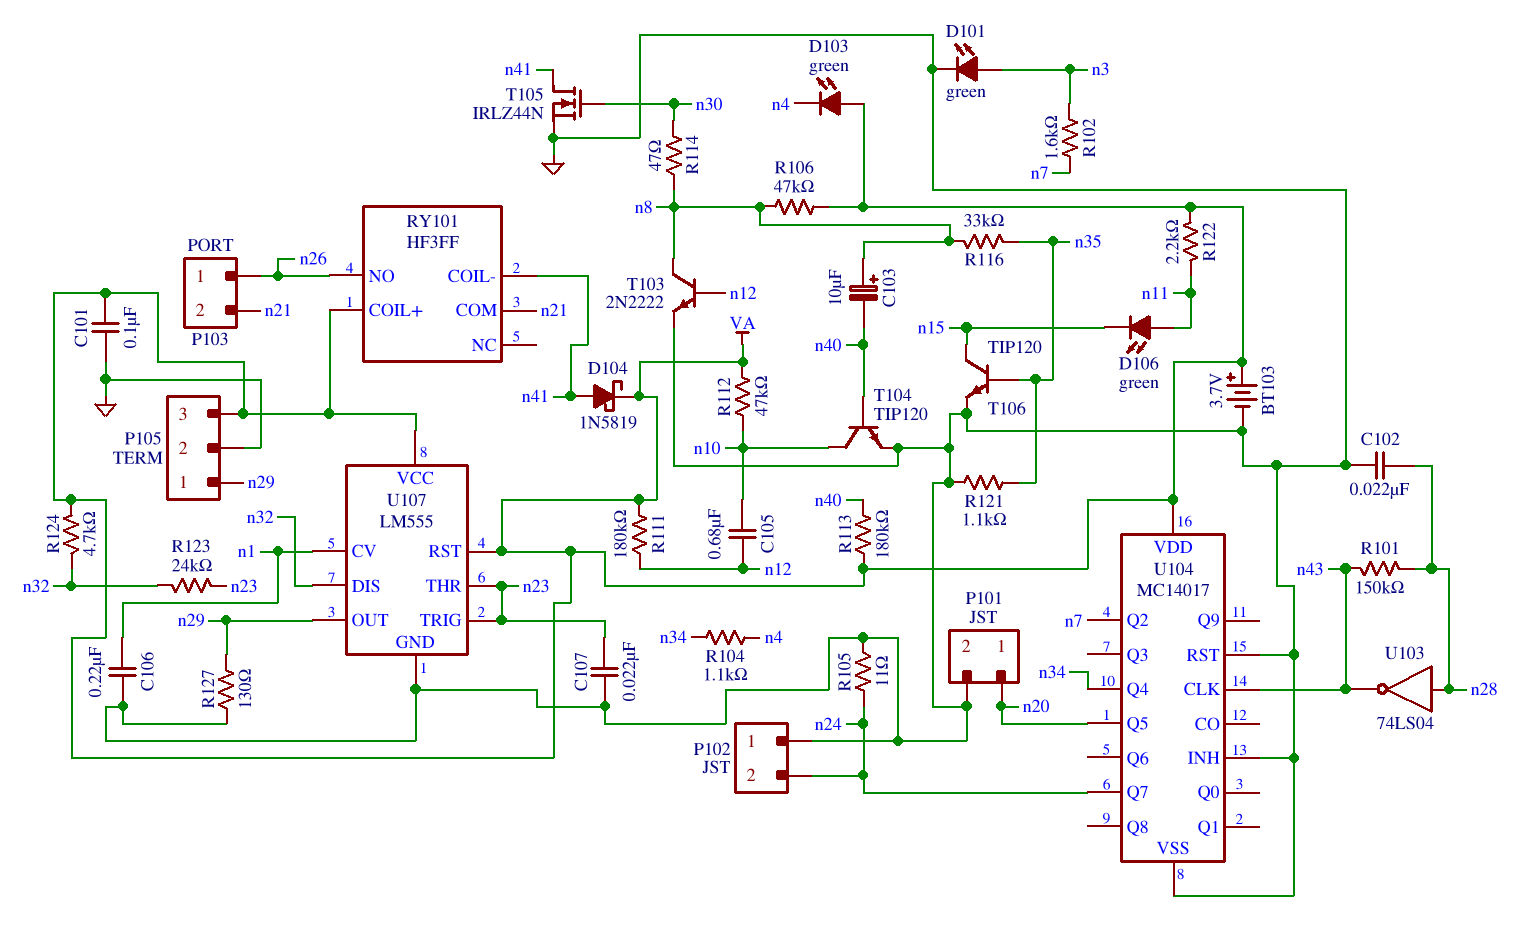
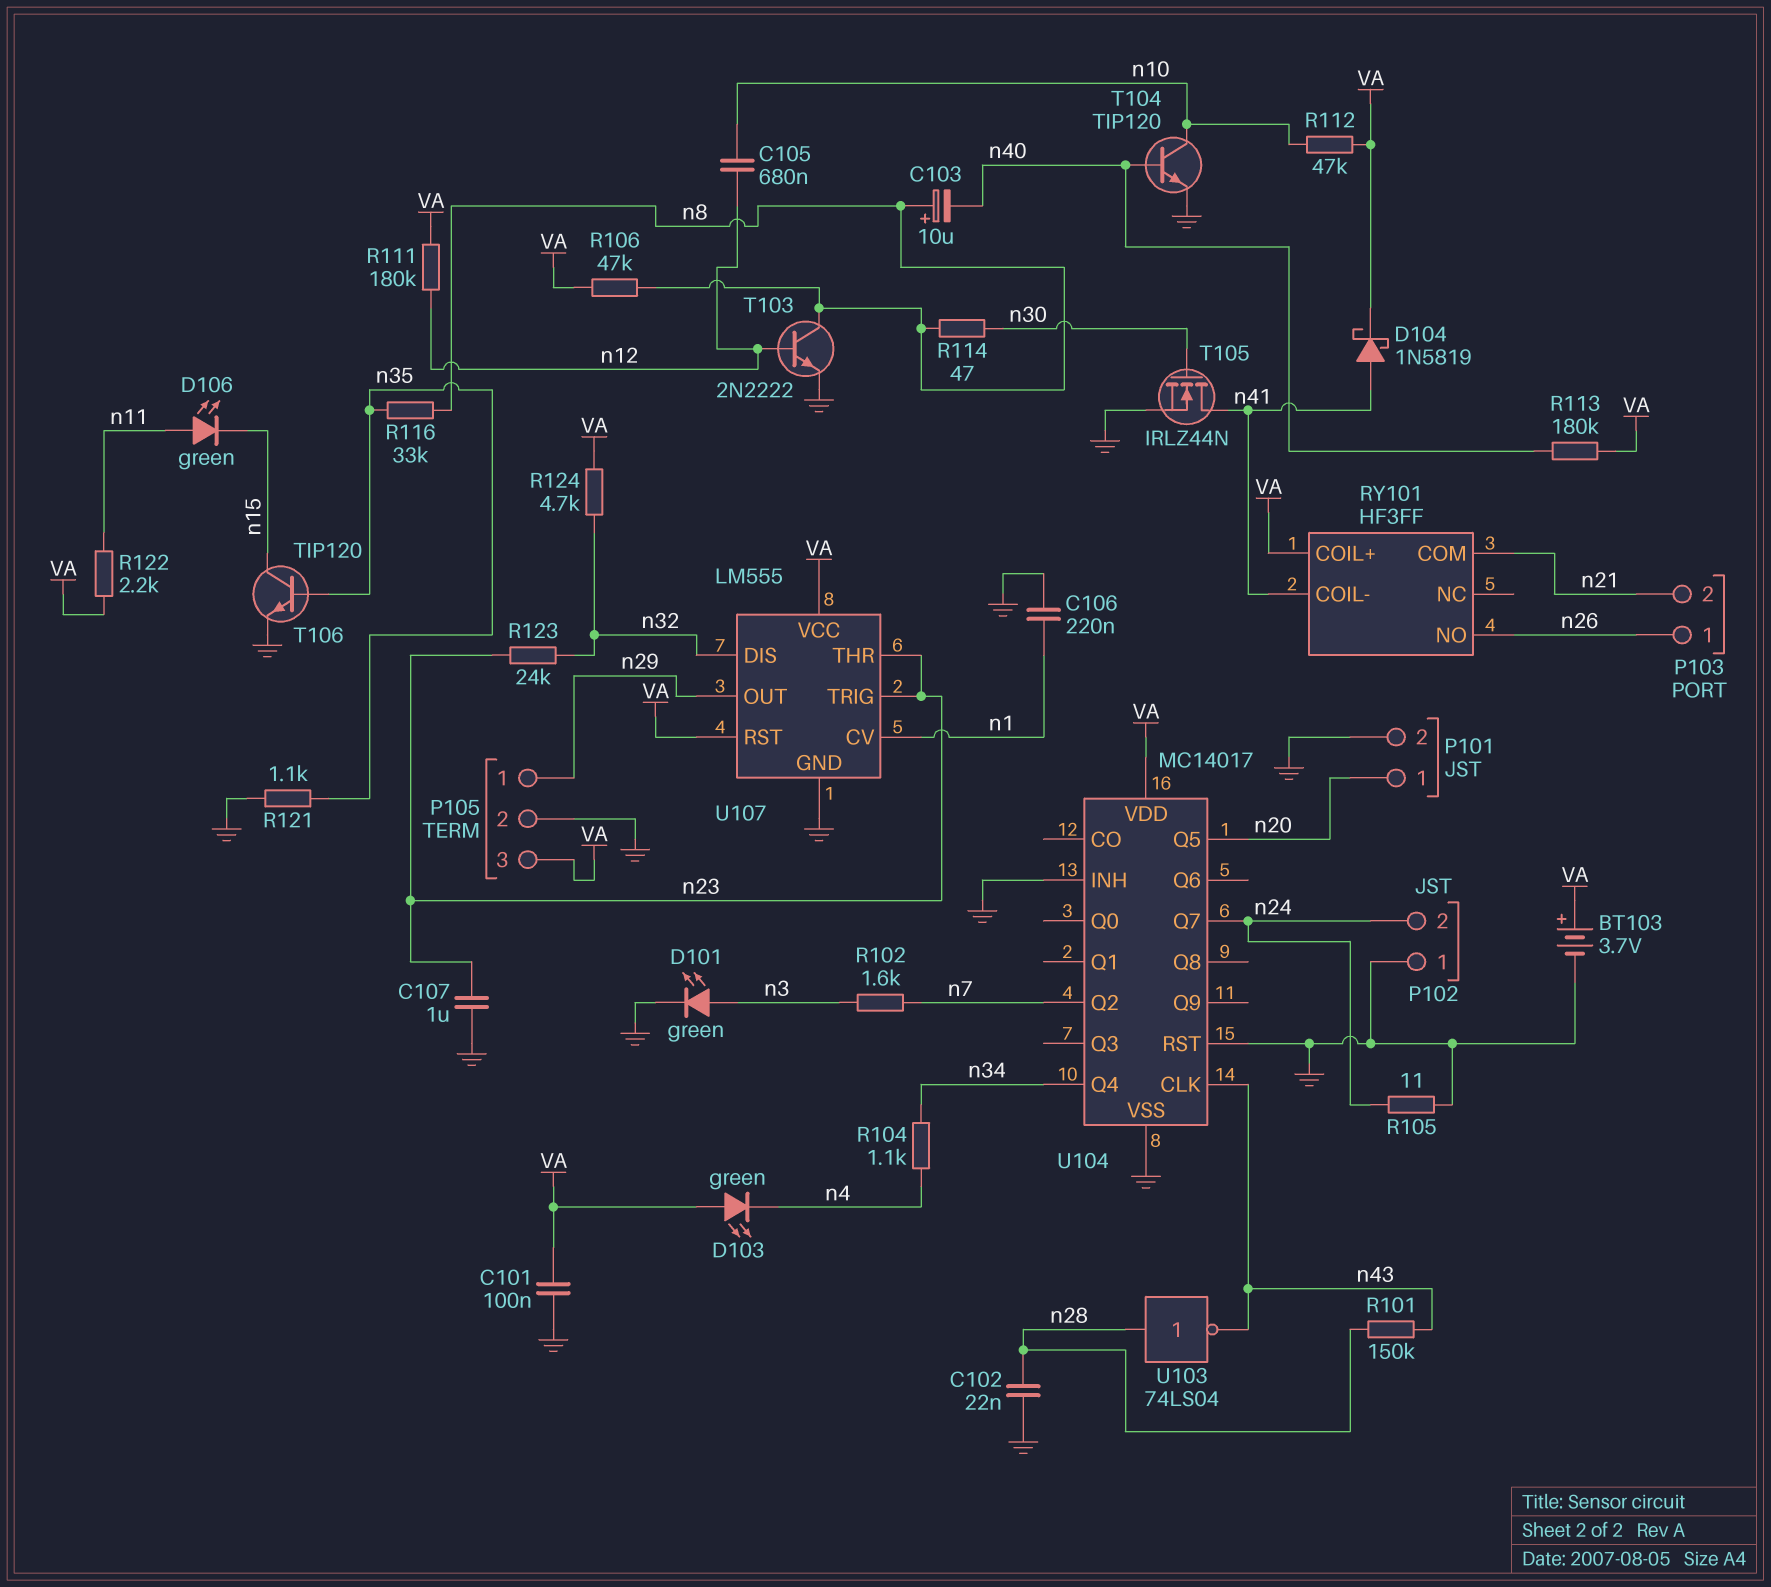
C107: 22nF (GND, n23) -> 1uF (GND, n23)
R127: 130 (GND, n29) -> none

